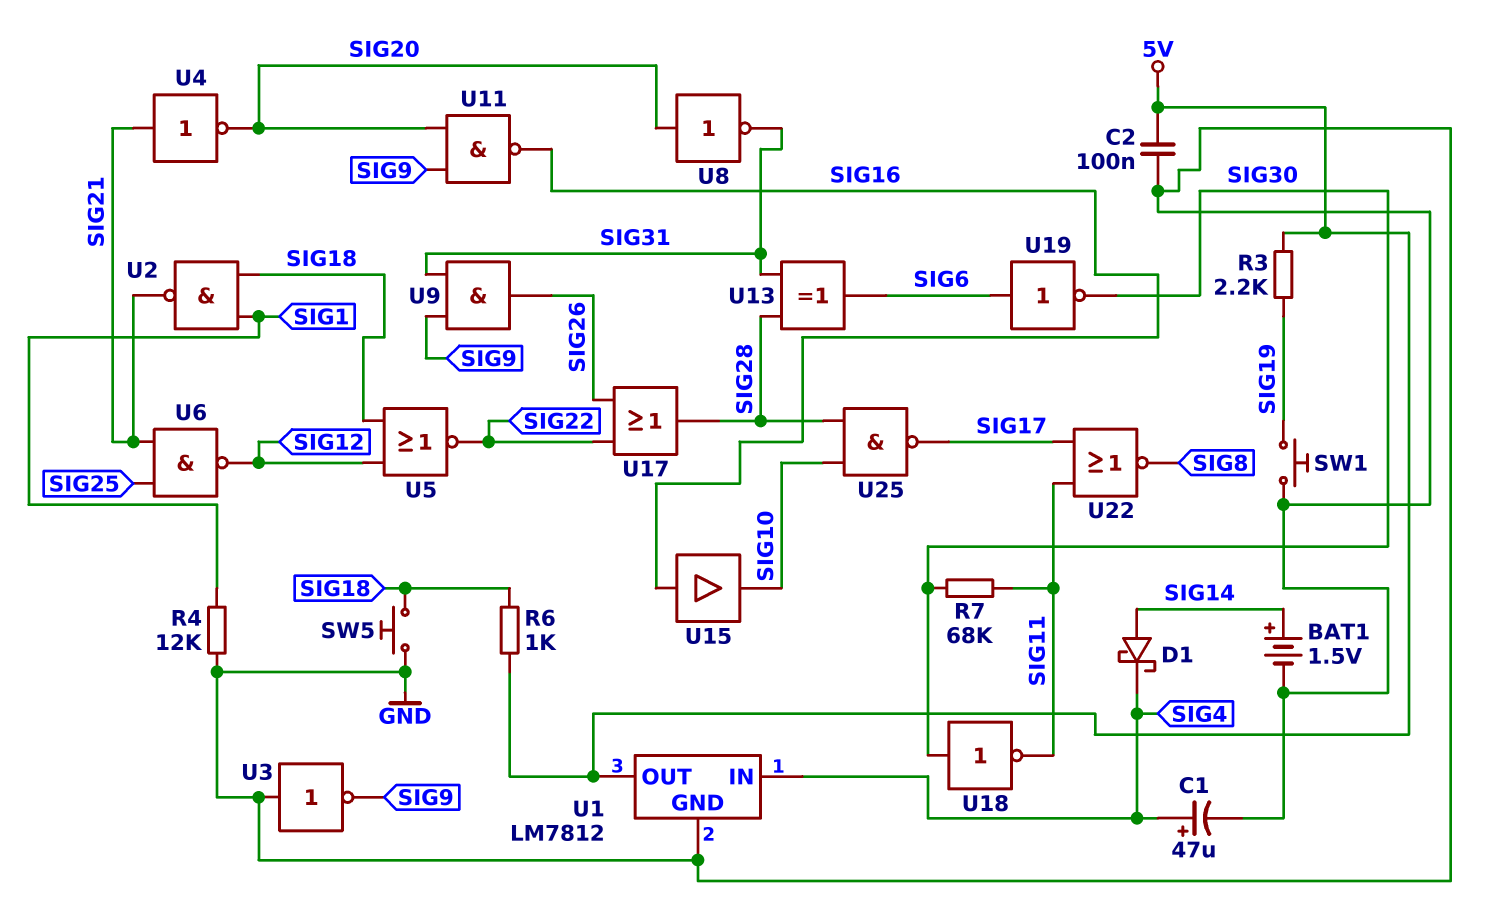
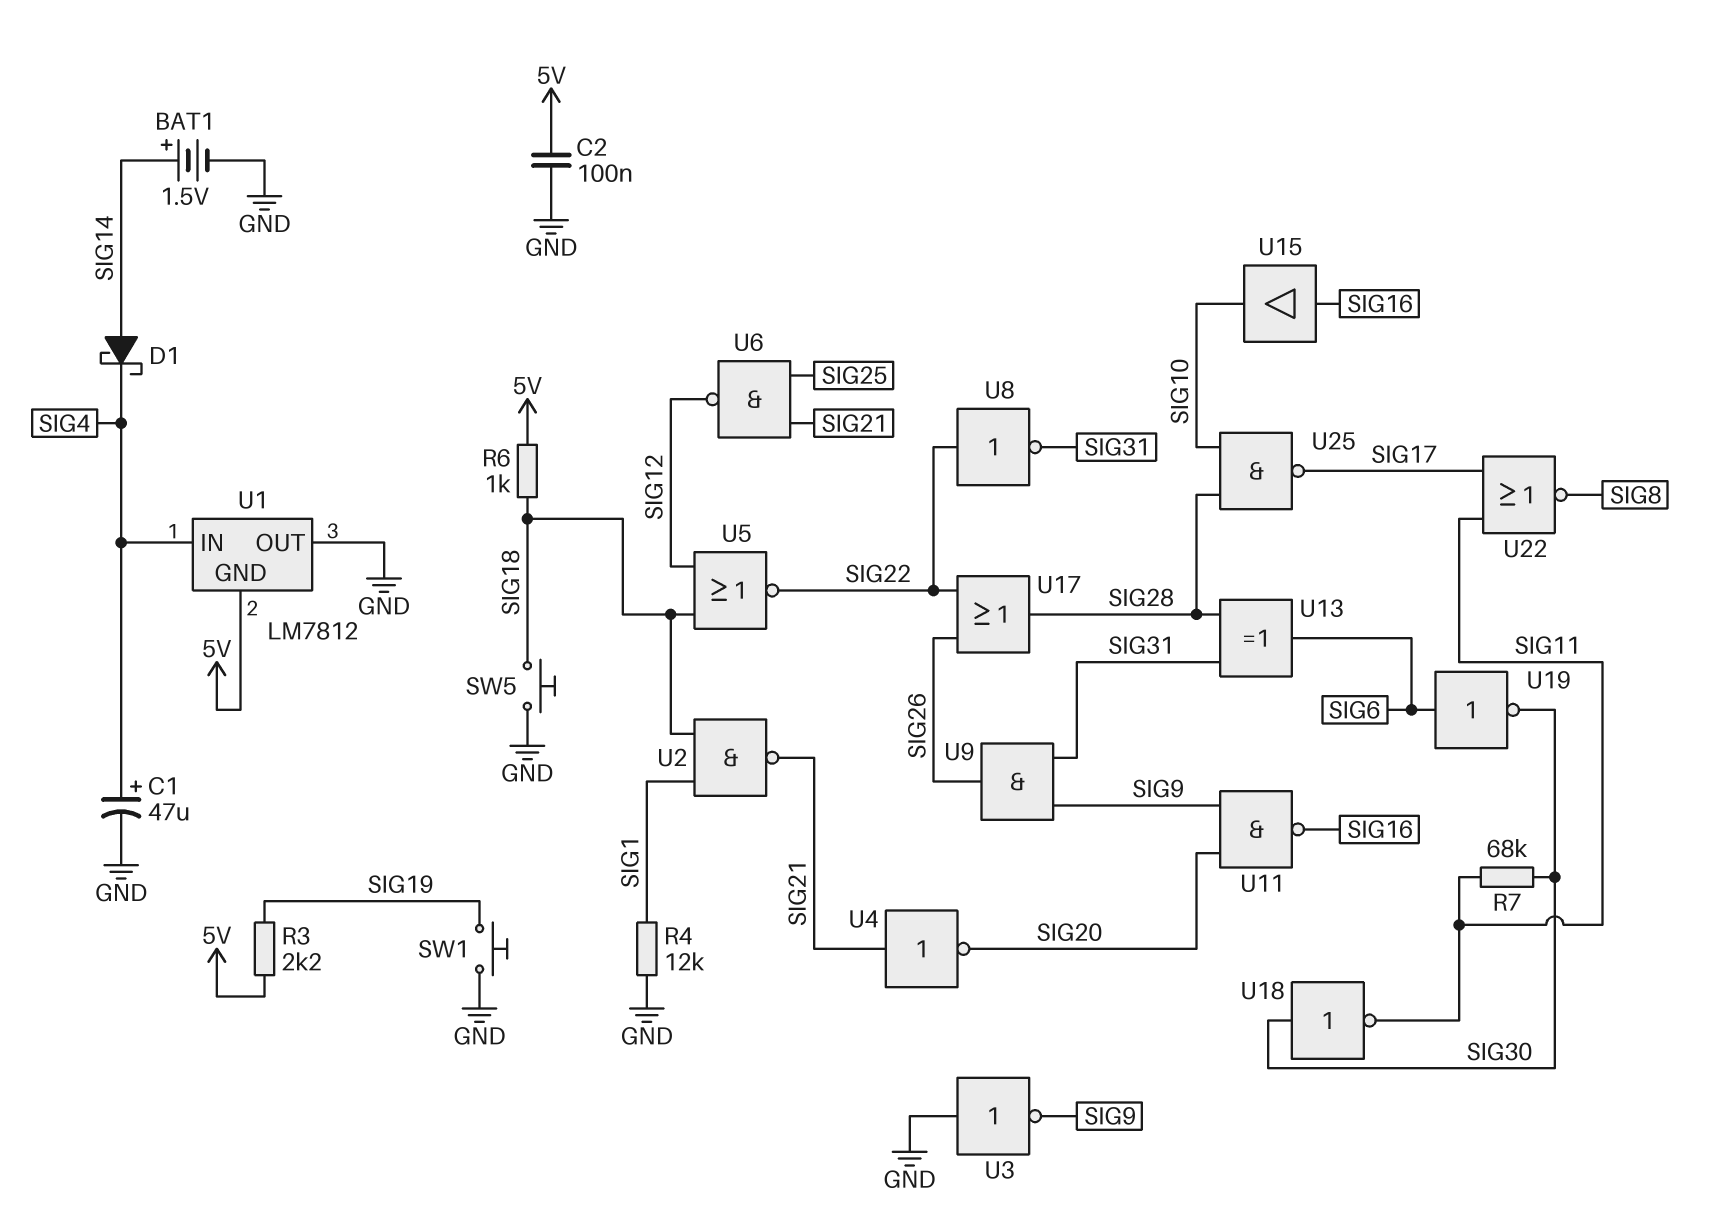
U1 pin GND: GND -> 5V
U1 pin OUT: 5V -> GND
U8: NOT (in SIG20, out SIG31) -> NOT (in SIG22, out SIG31)

